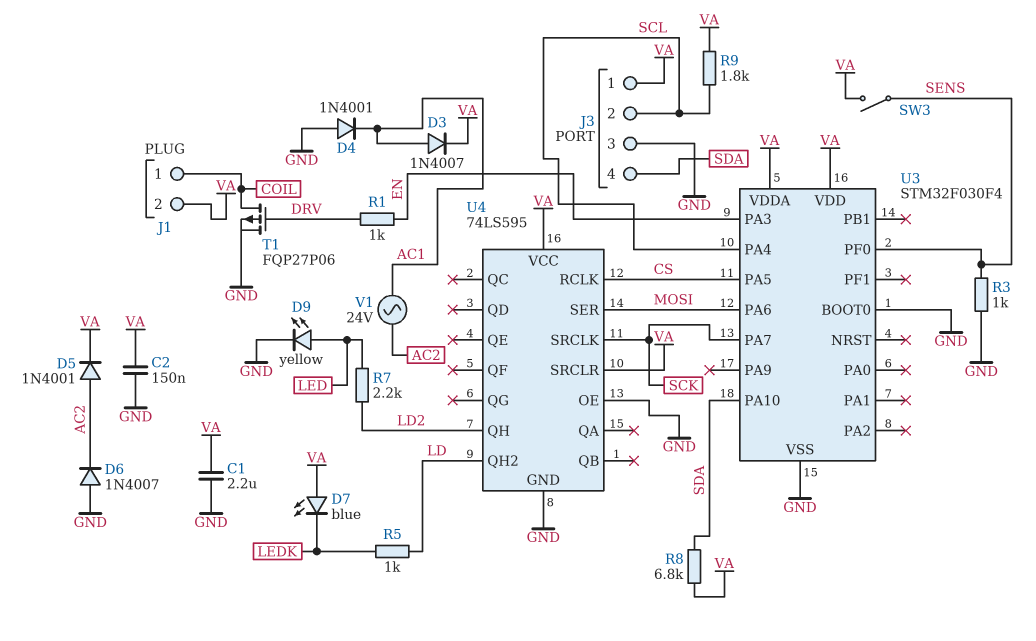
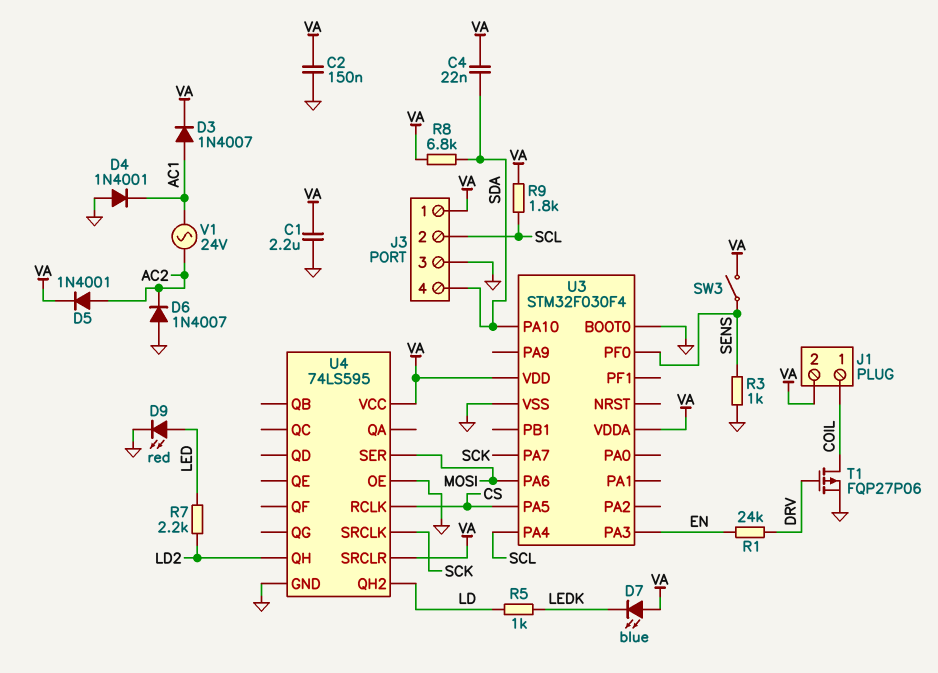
C4: none -> 22nF (SDA, VA)
D9: LED yellow (A LED, K GND) -> LED red (A LED, K GND)
R1: 1k (DRV, EN) -> 24k (DRV, EN)

